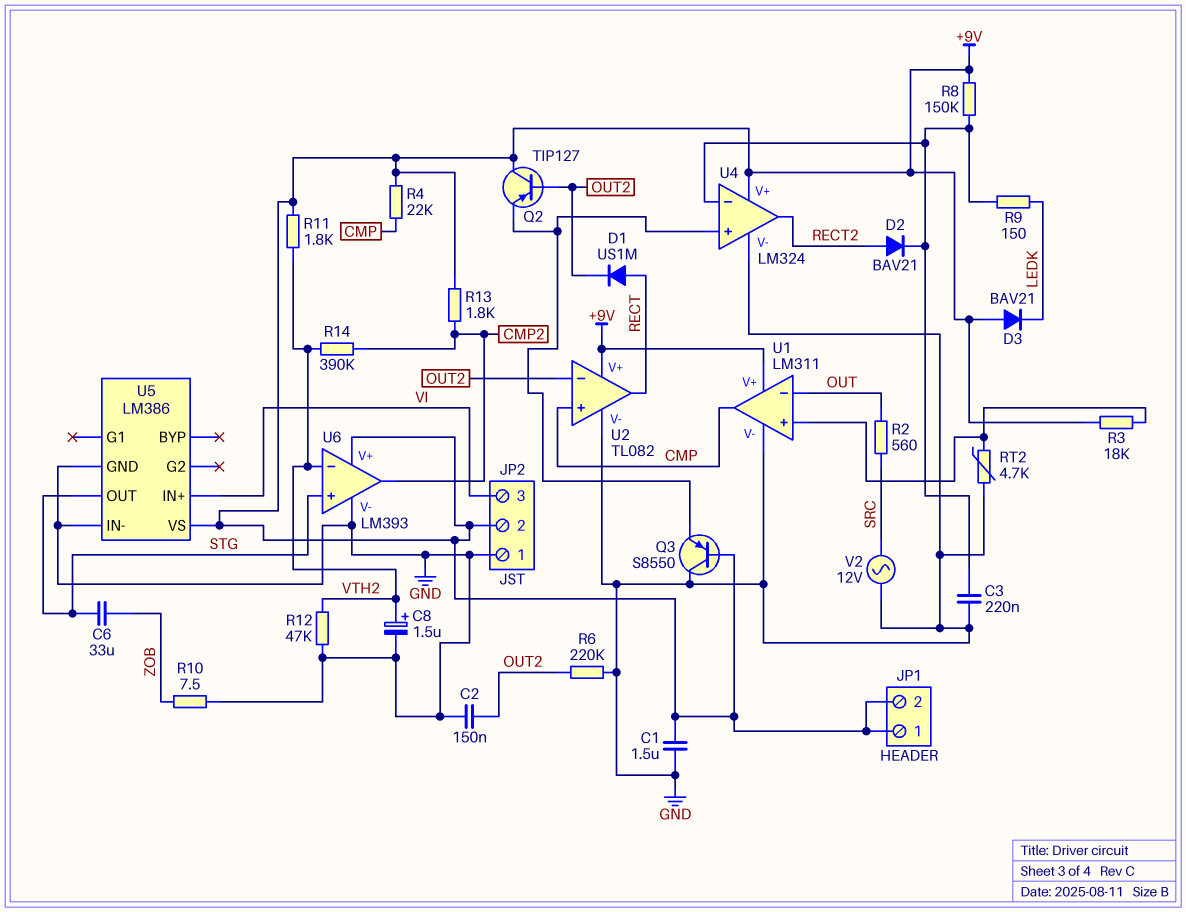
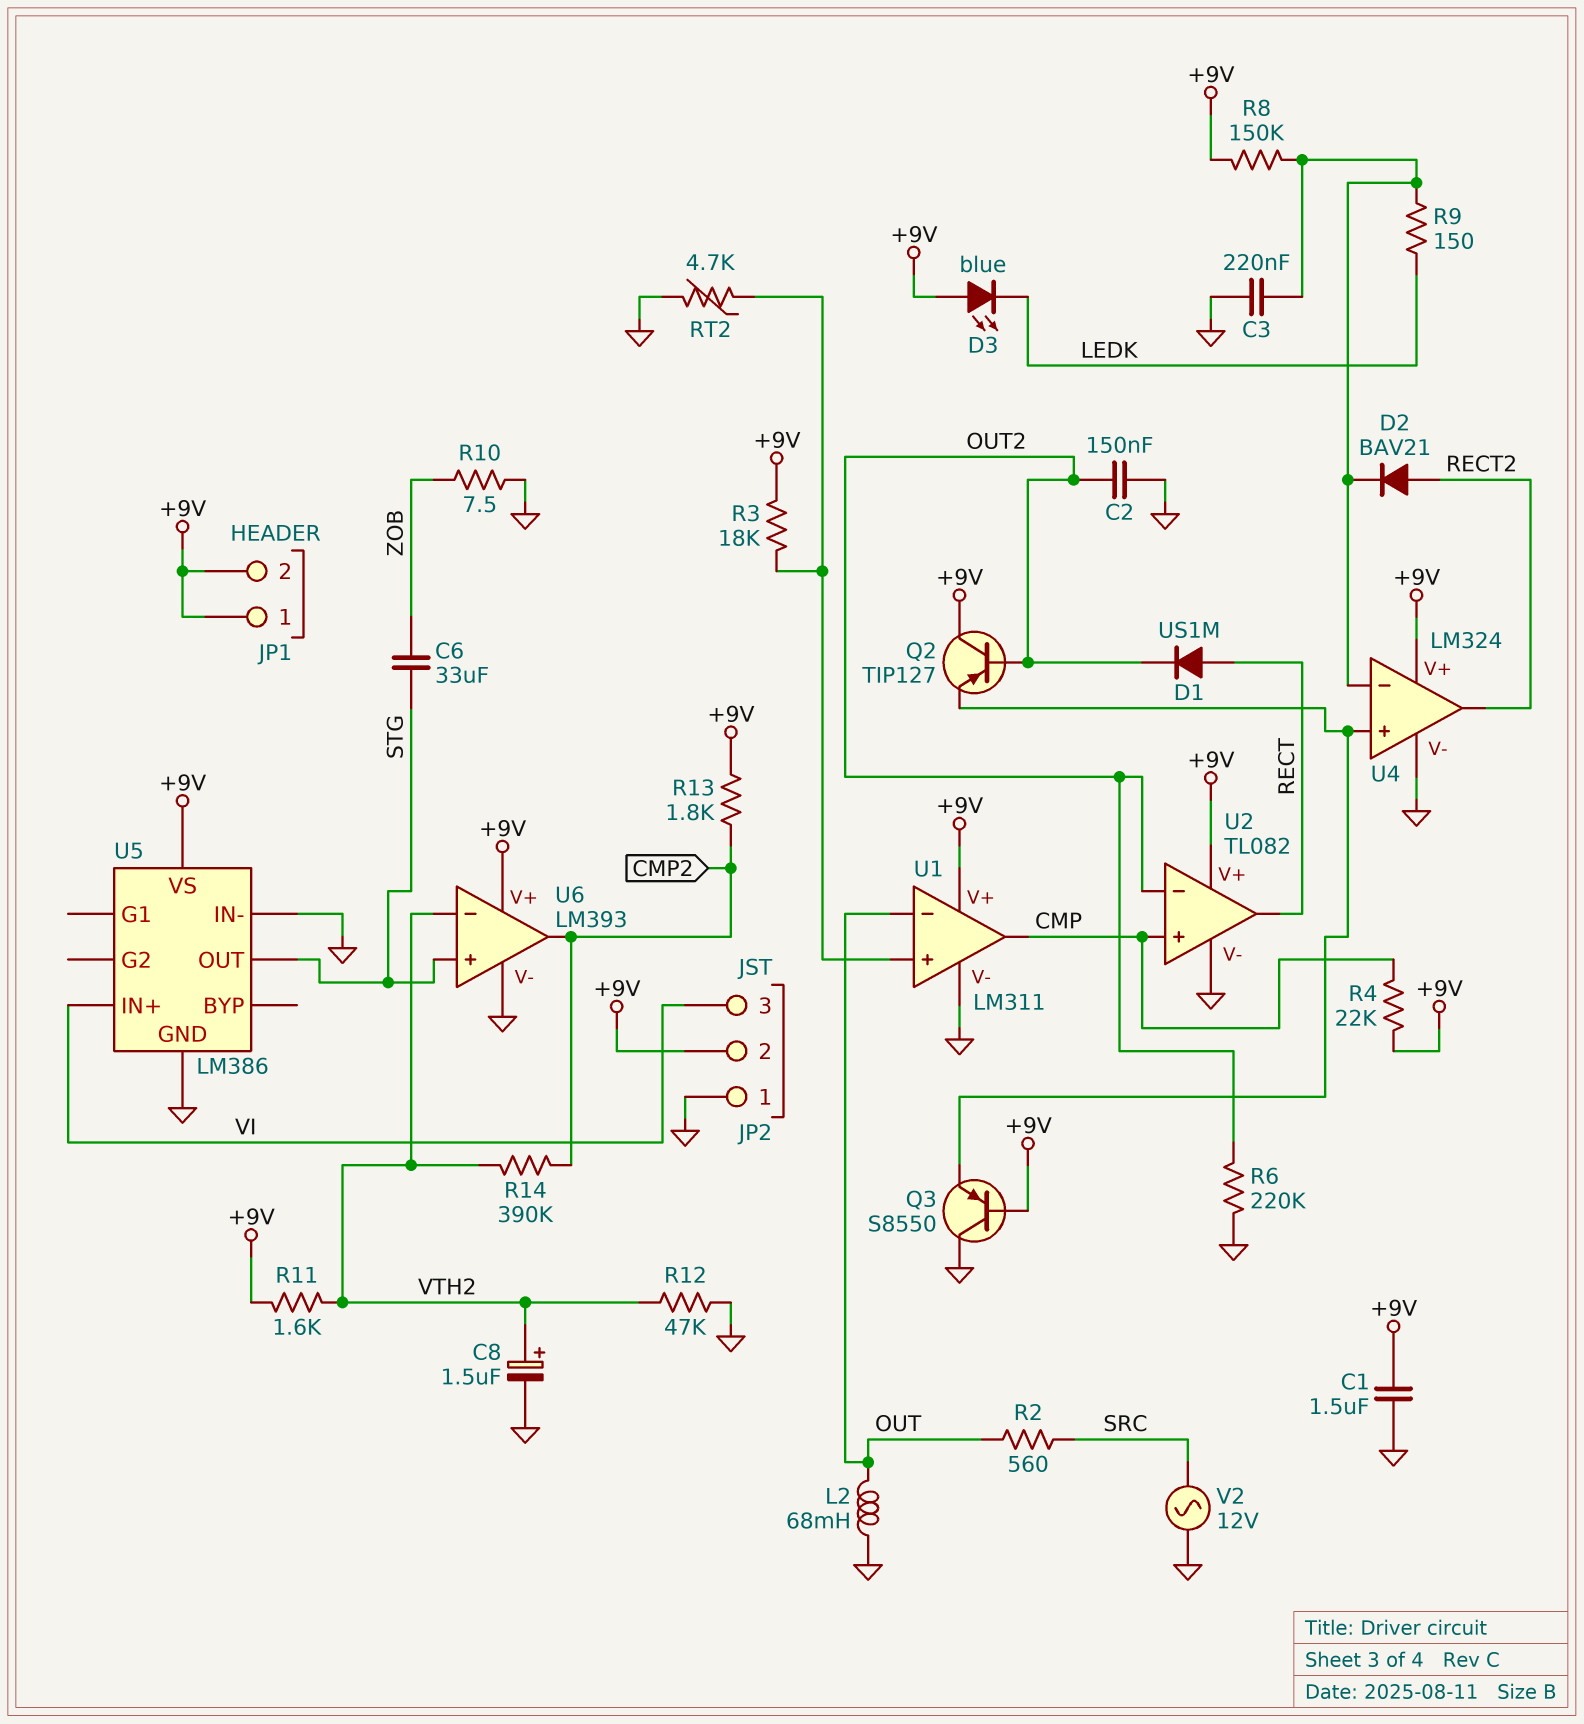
D3: diode BAV21 (A +9V, K LEDK) -> LED blue (A +9V, K LEDK)
L2: none -> 68mH (GND, OUT)
R11: 1.8k (+9V, VTH2) -> 1.6k (+9V, VTH2)

